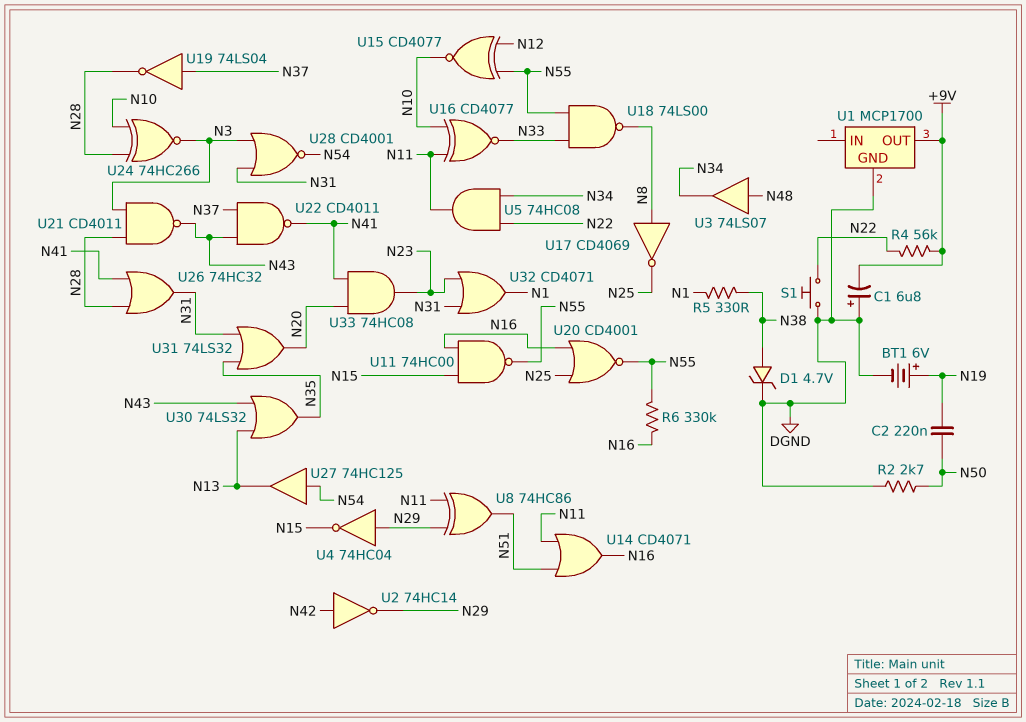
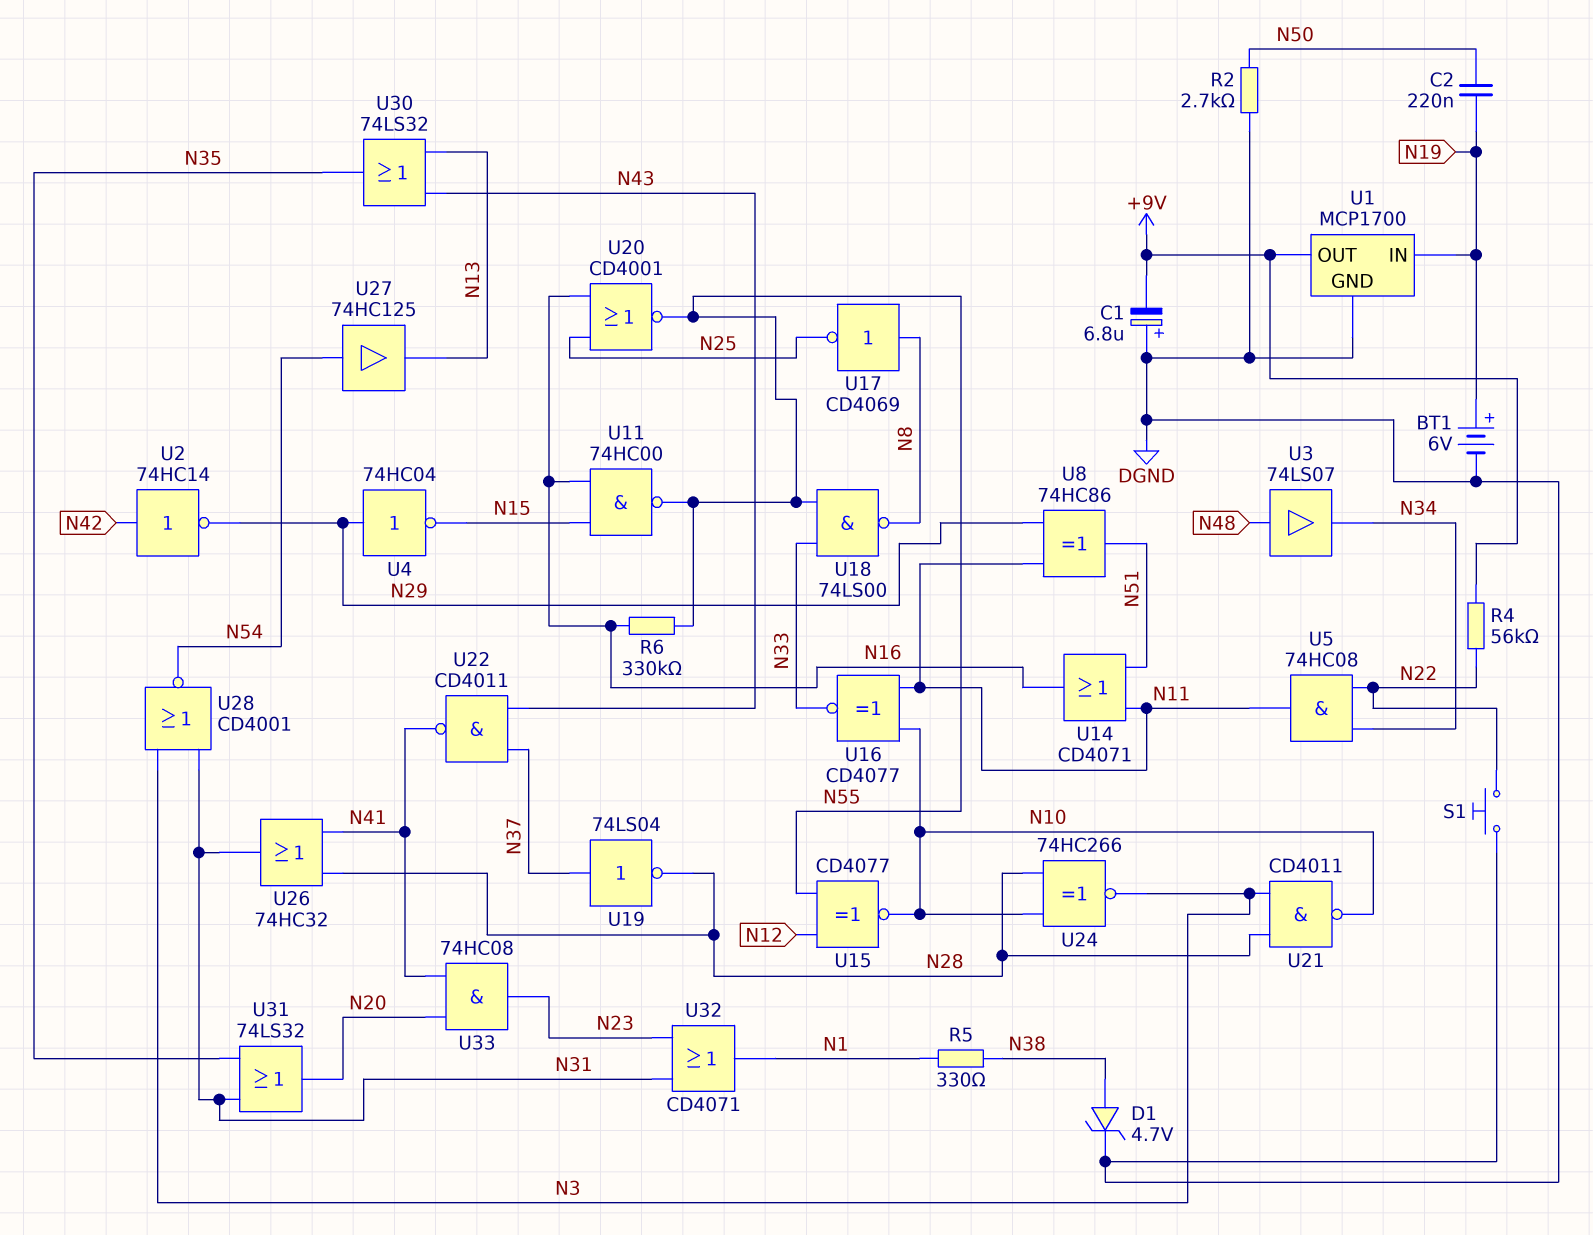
U1 pin IN: none -> N19
U21: NAND CD4011 (in N3, in N28, out N43) -> NAND CD4011 (in N3, in N28, out N10)

